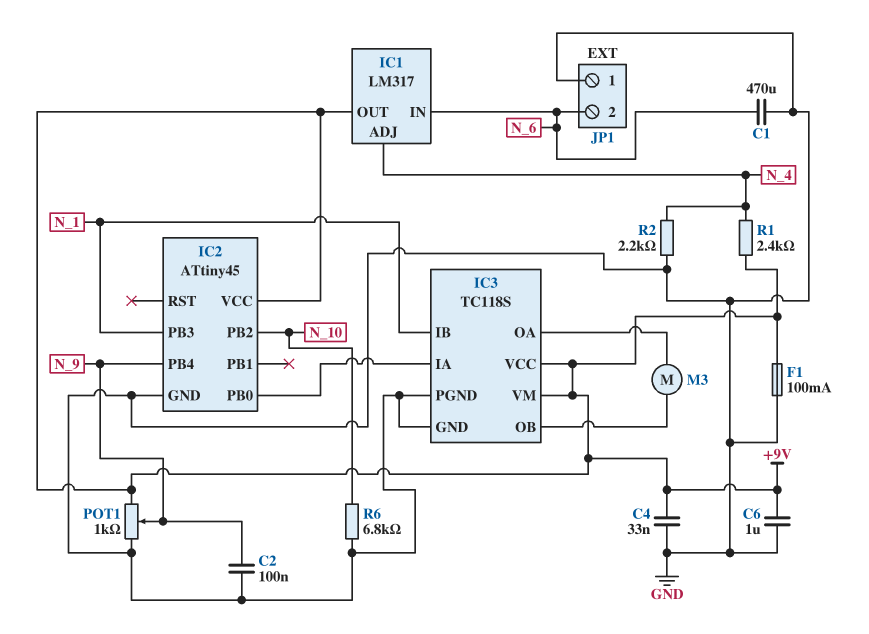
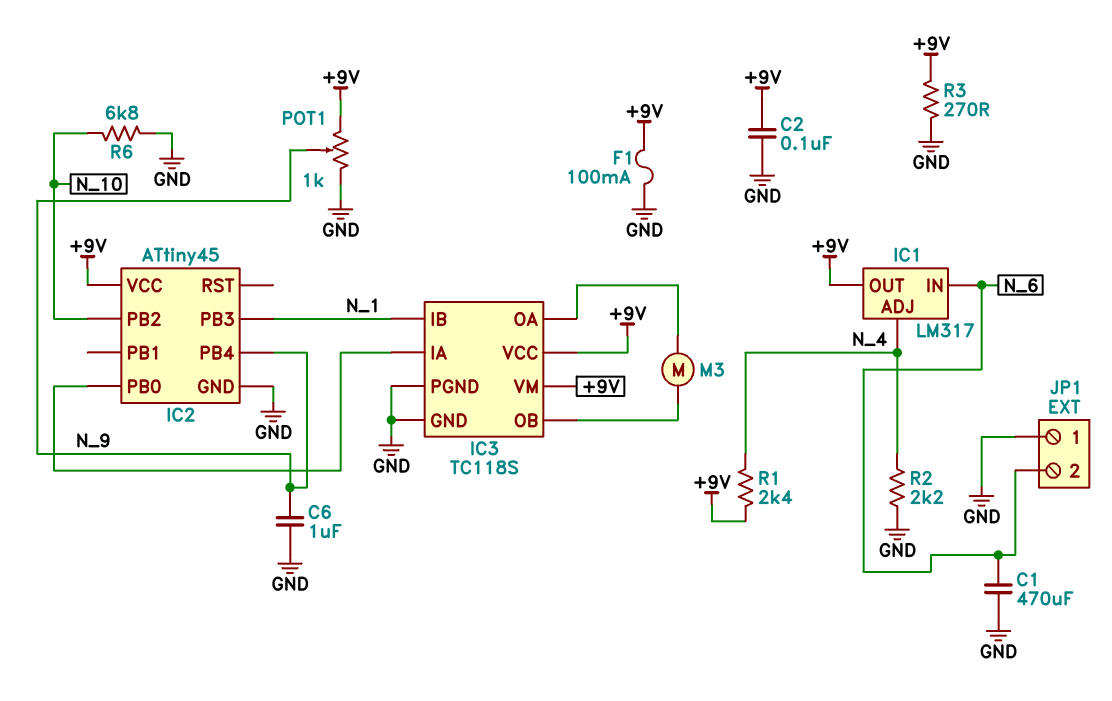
C2: 100nF (GND, N_9) -> 100nF (+9V, GND)
C4: 33nF (+9V, GND) -> none
C6: 1uF (+9V, GND) -> 1uF (GND, N_9)
R3: none -> 270 (+9V, GND)

